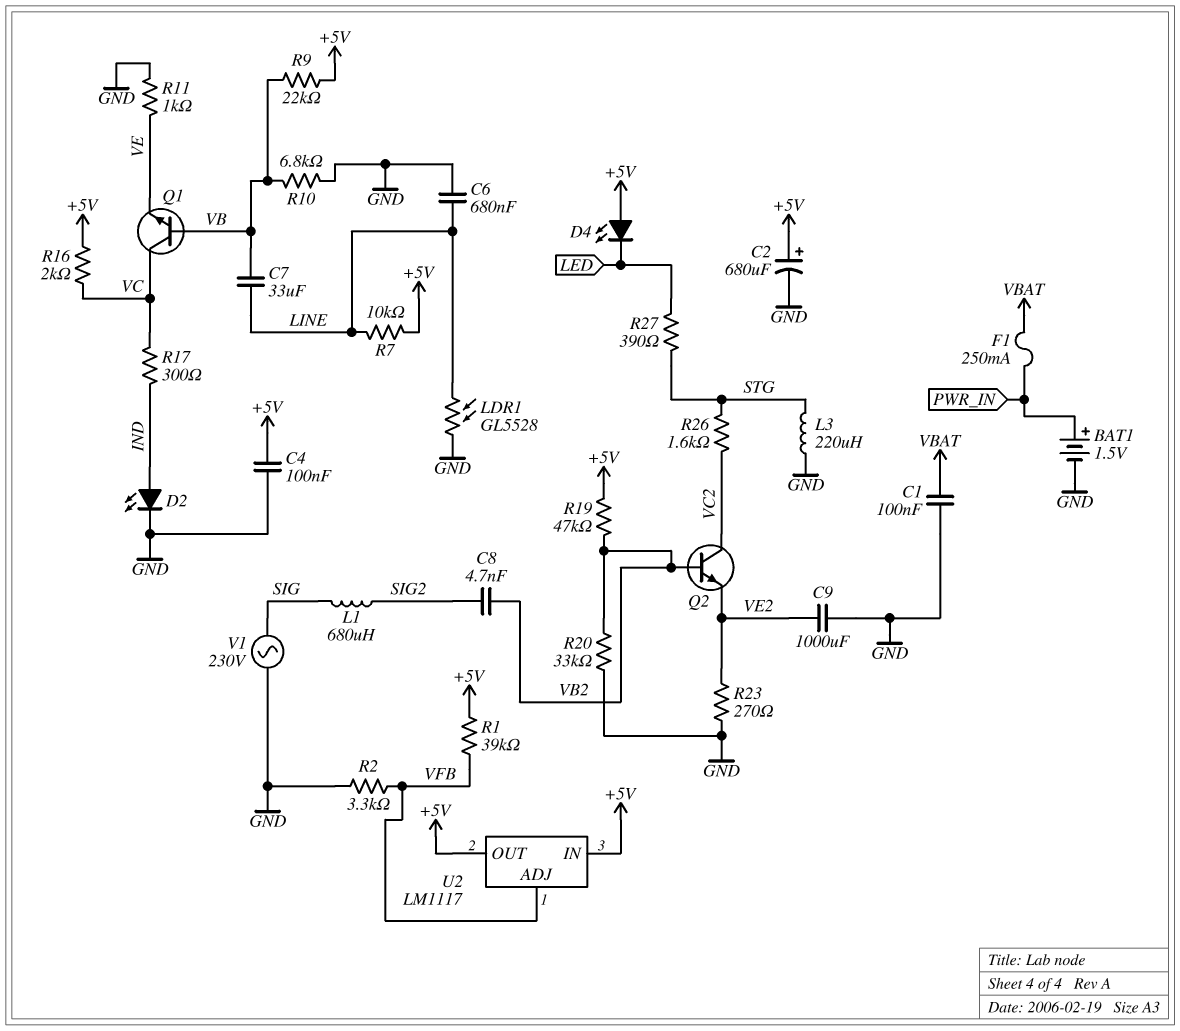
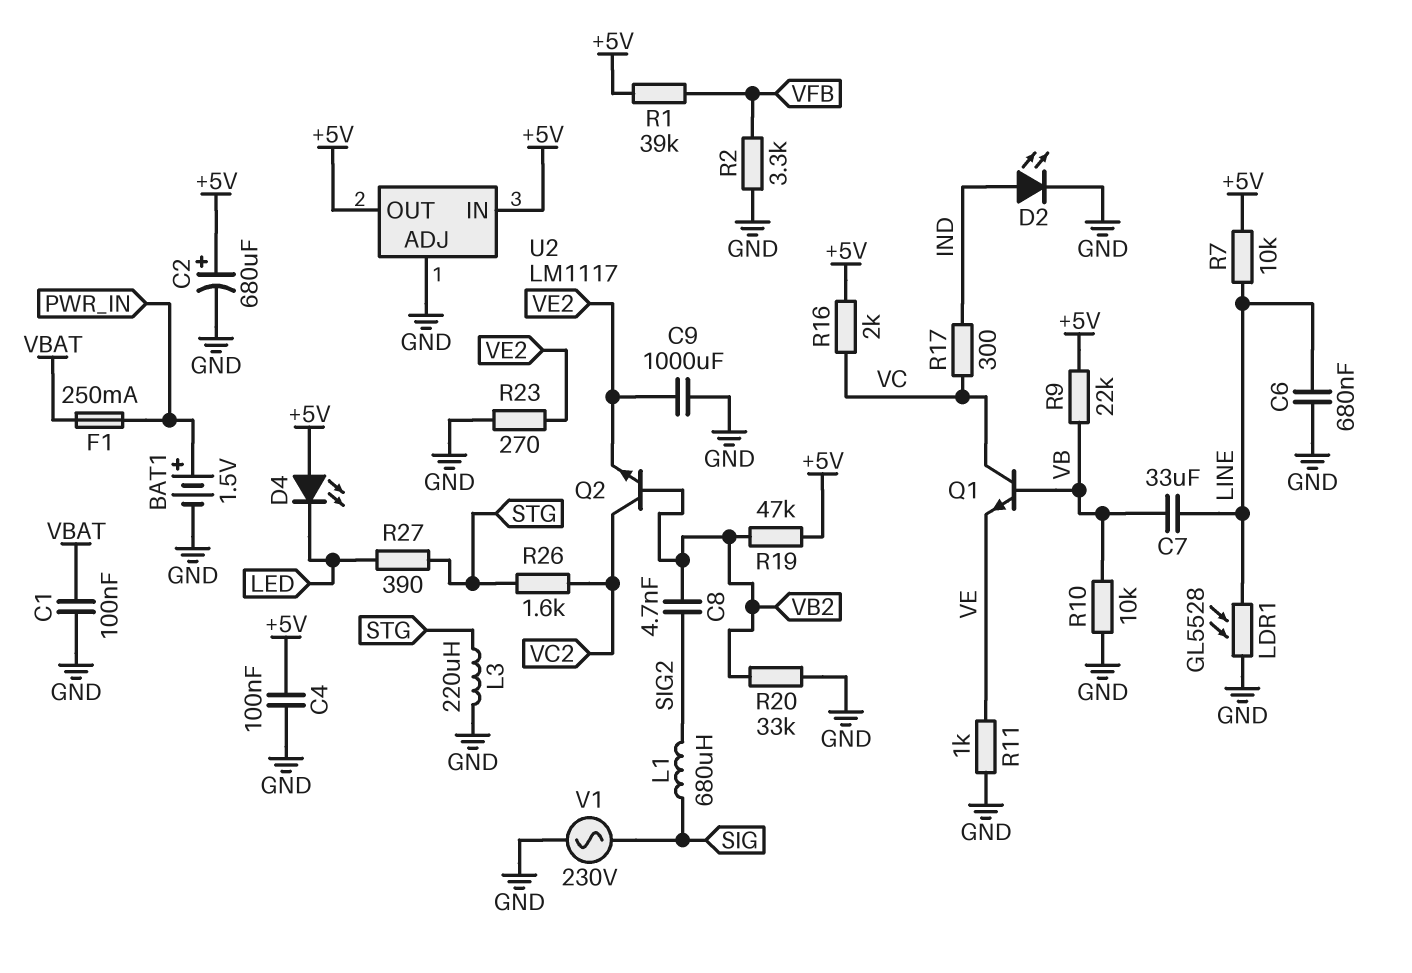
R10: 6.8k (GND, VB) -> 10k (GND, VB)
U2 pin ADJ: VFB -> GND

